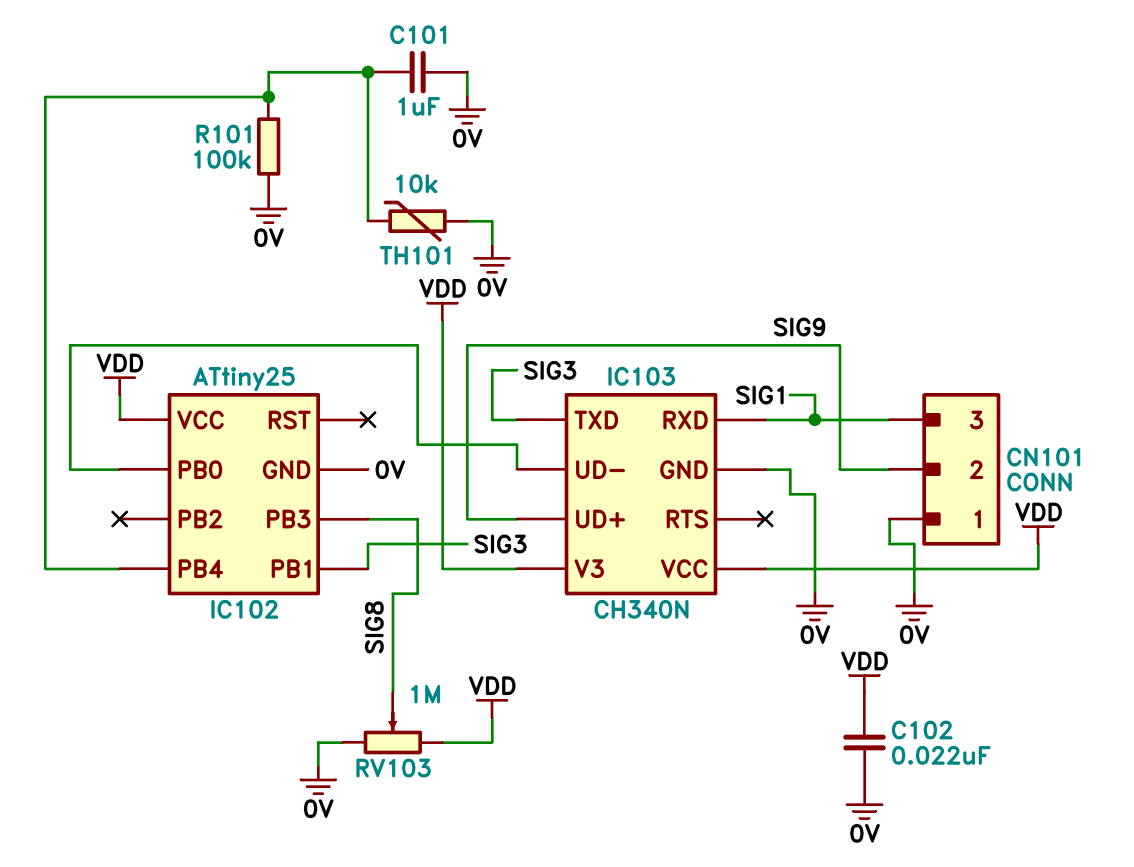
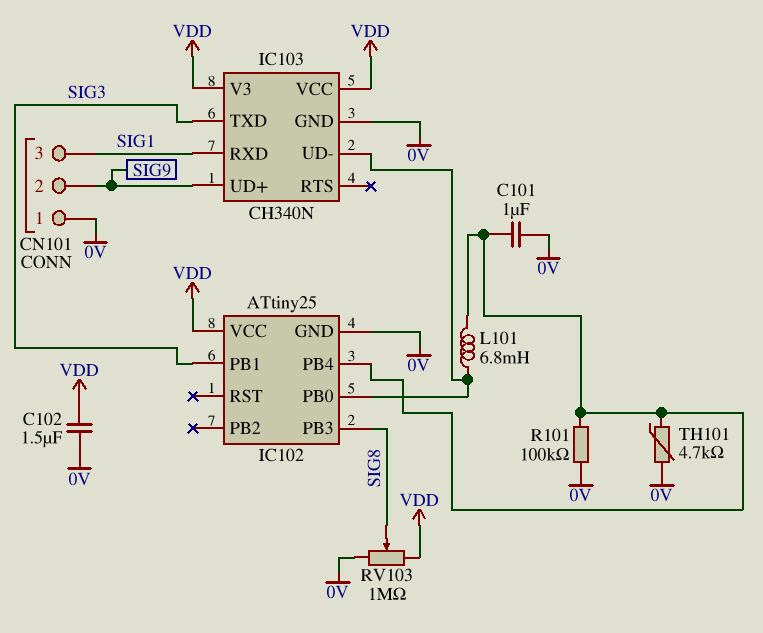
C102: 22nF (0V, VDD) -> 1.5uF (0V, VDD)
L101: none -> 6.8mH (IC102/PB0, IC102/PB4)
TH101: 10k (0V, IC102/PB4) -> 4.7k (0V, IC102/PB4)

